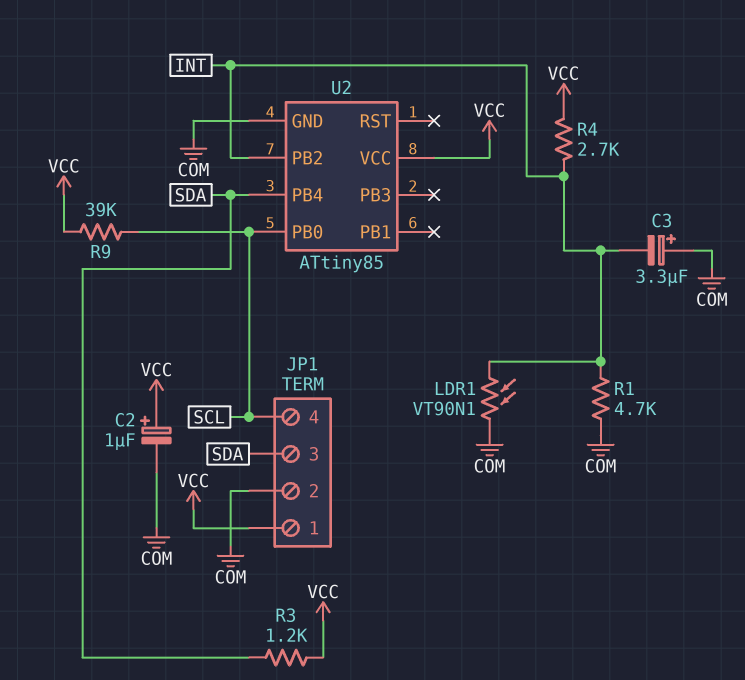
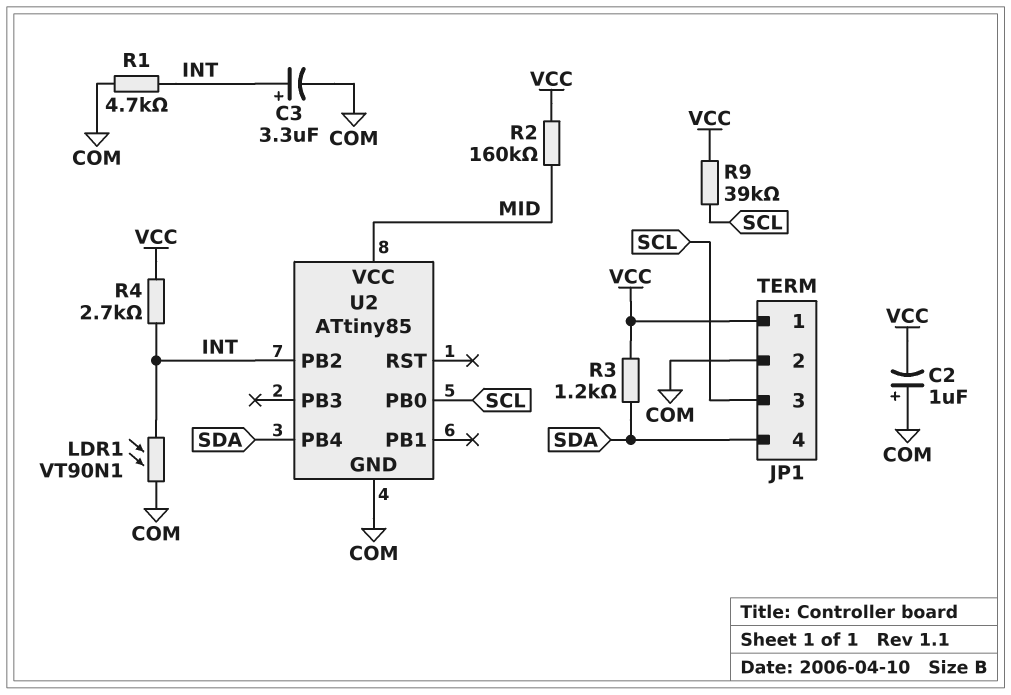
C2: 1uF (plus VCC, minus COM) -> 1uF (plus COM, minus VCC)
C3: 3.3uF (plus COM, minus INT) -> 3.3uF (plus INT, minus COM)
JP1 pin 3: SDA -> SCL
JP1 pin 4: SCL -> SDA
R2: none -> 160k (MID, VCC)
U2 pin VCC: VCC -> MID

